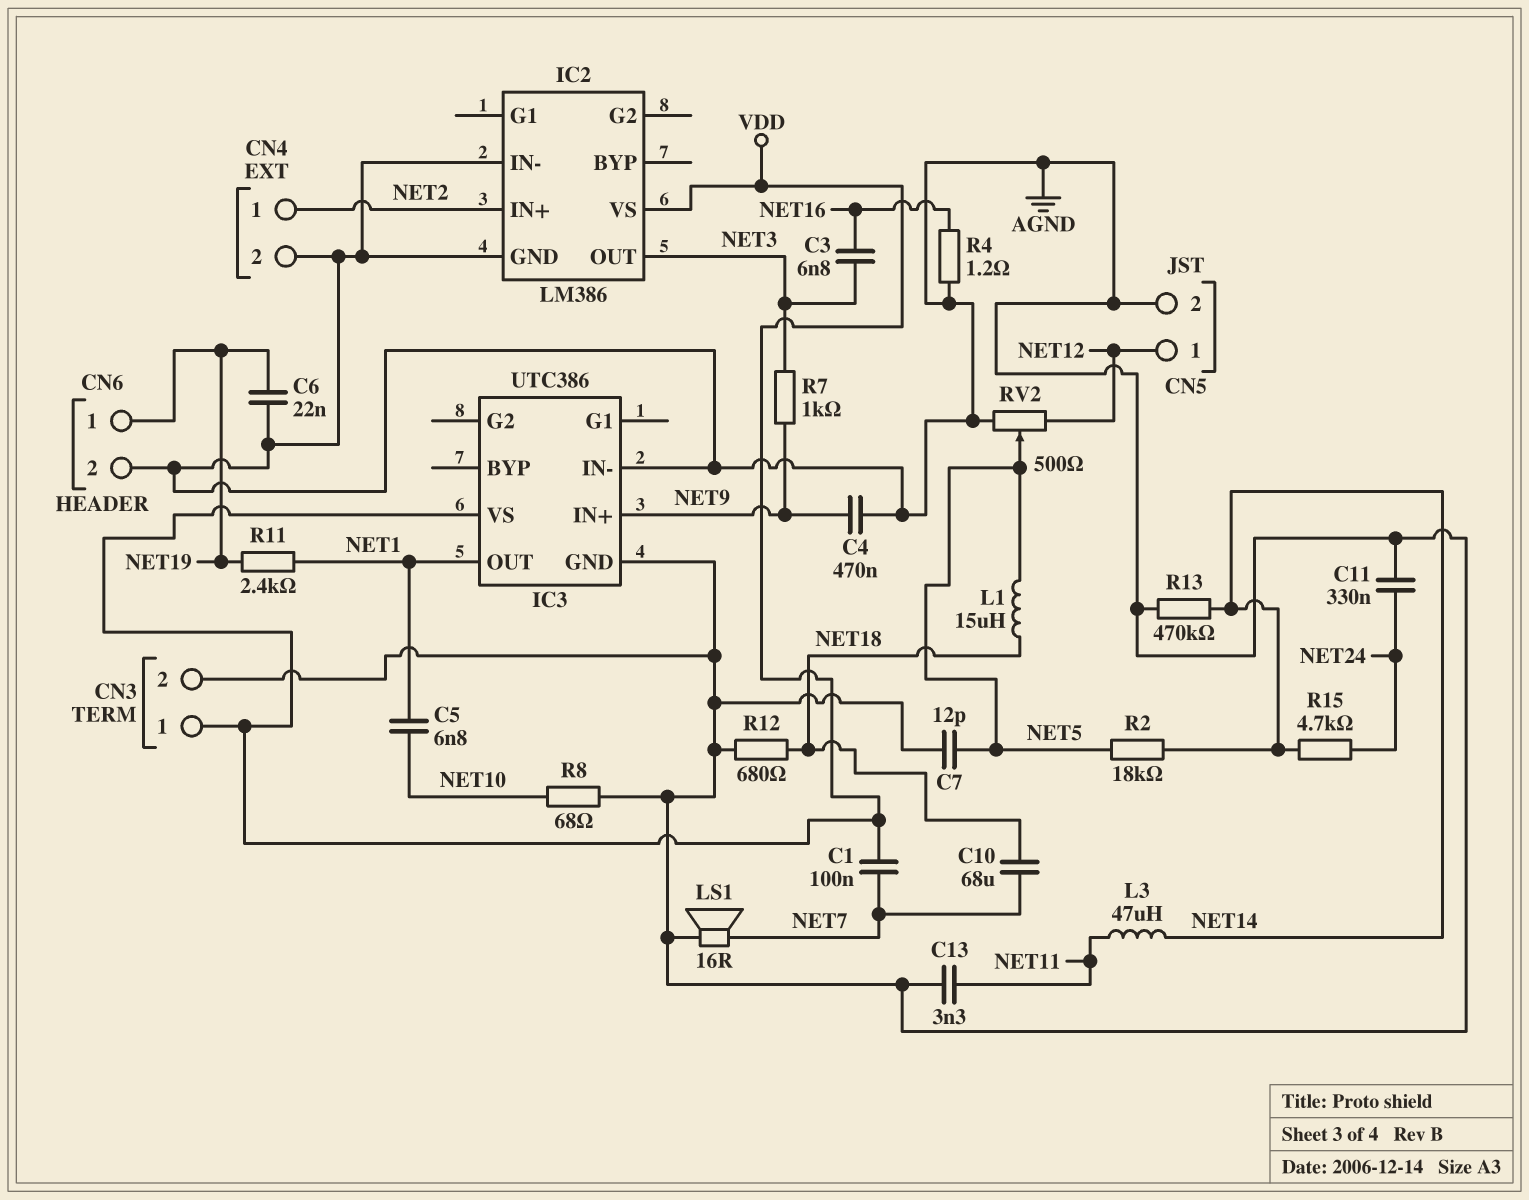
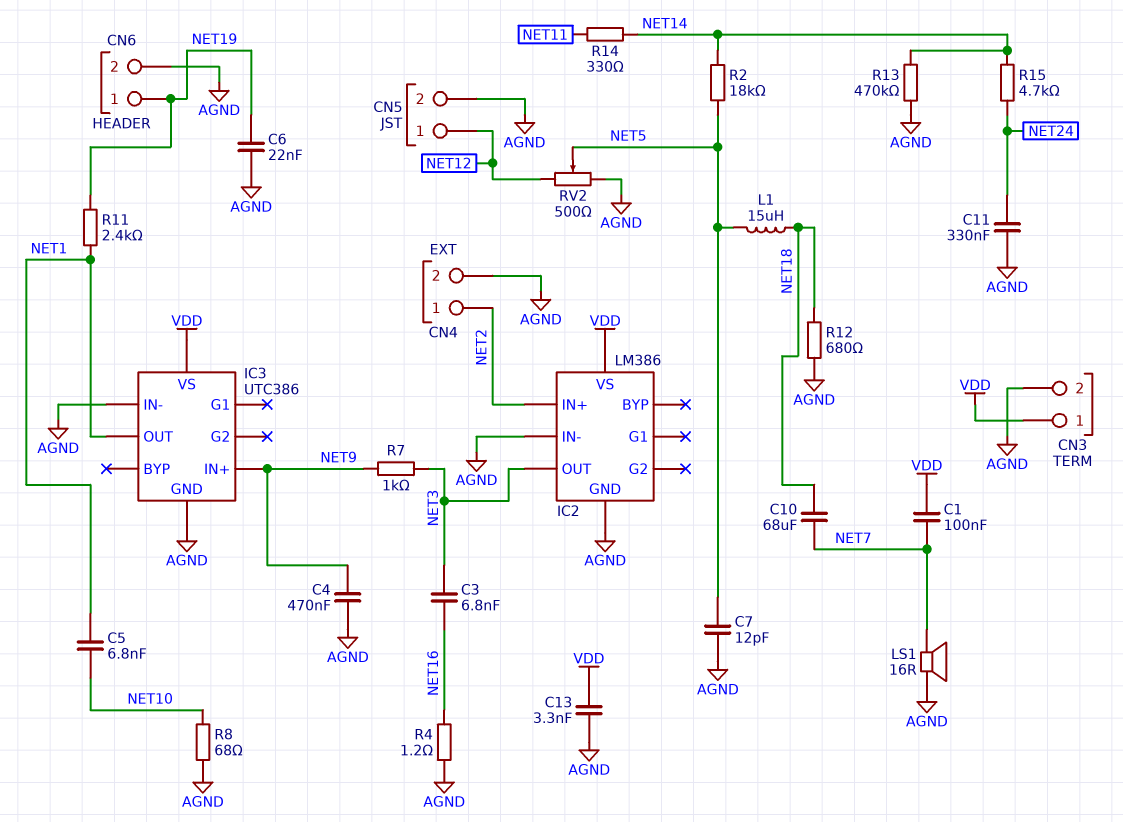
C13: 3.3nF (AGND, NET11) -> 3.3nF (AGND, VDD)
L3: 47uH (NET11, NET14) -> none
R14: none -> 330 (NET11, NET14)

